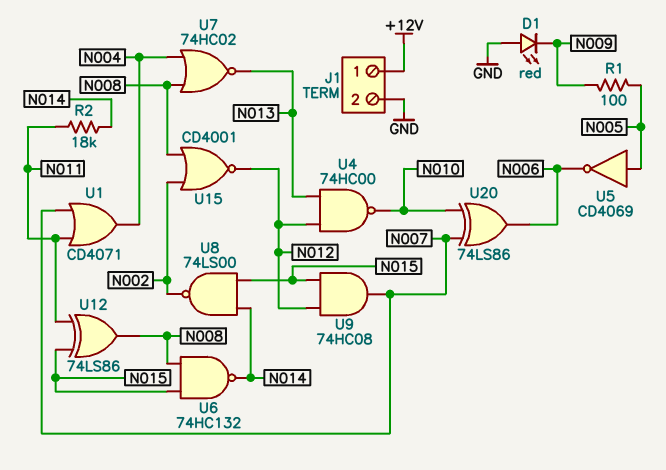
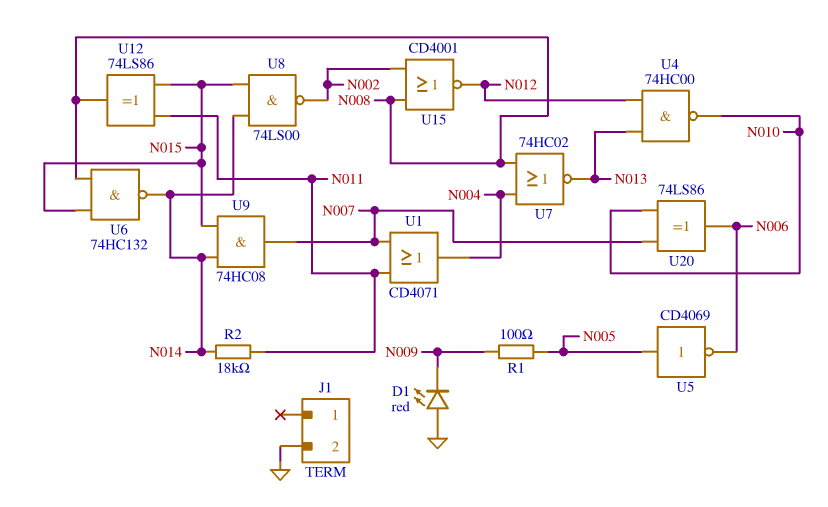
J1 pin 1: +12V -> none
U9: AND 74HC08 (in N012, in N015, out N007) -> AND 74HC08 (in N014, in N015, out N007)

